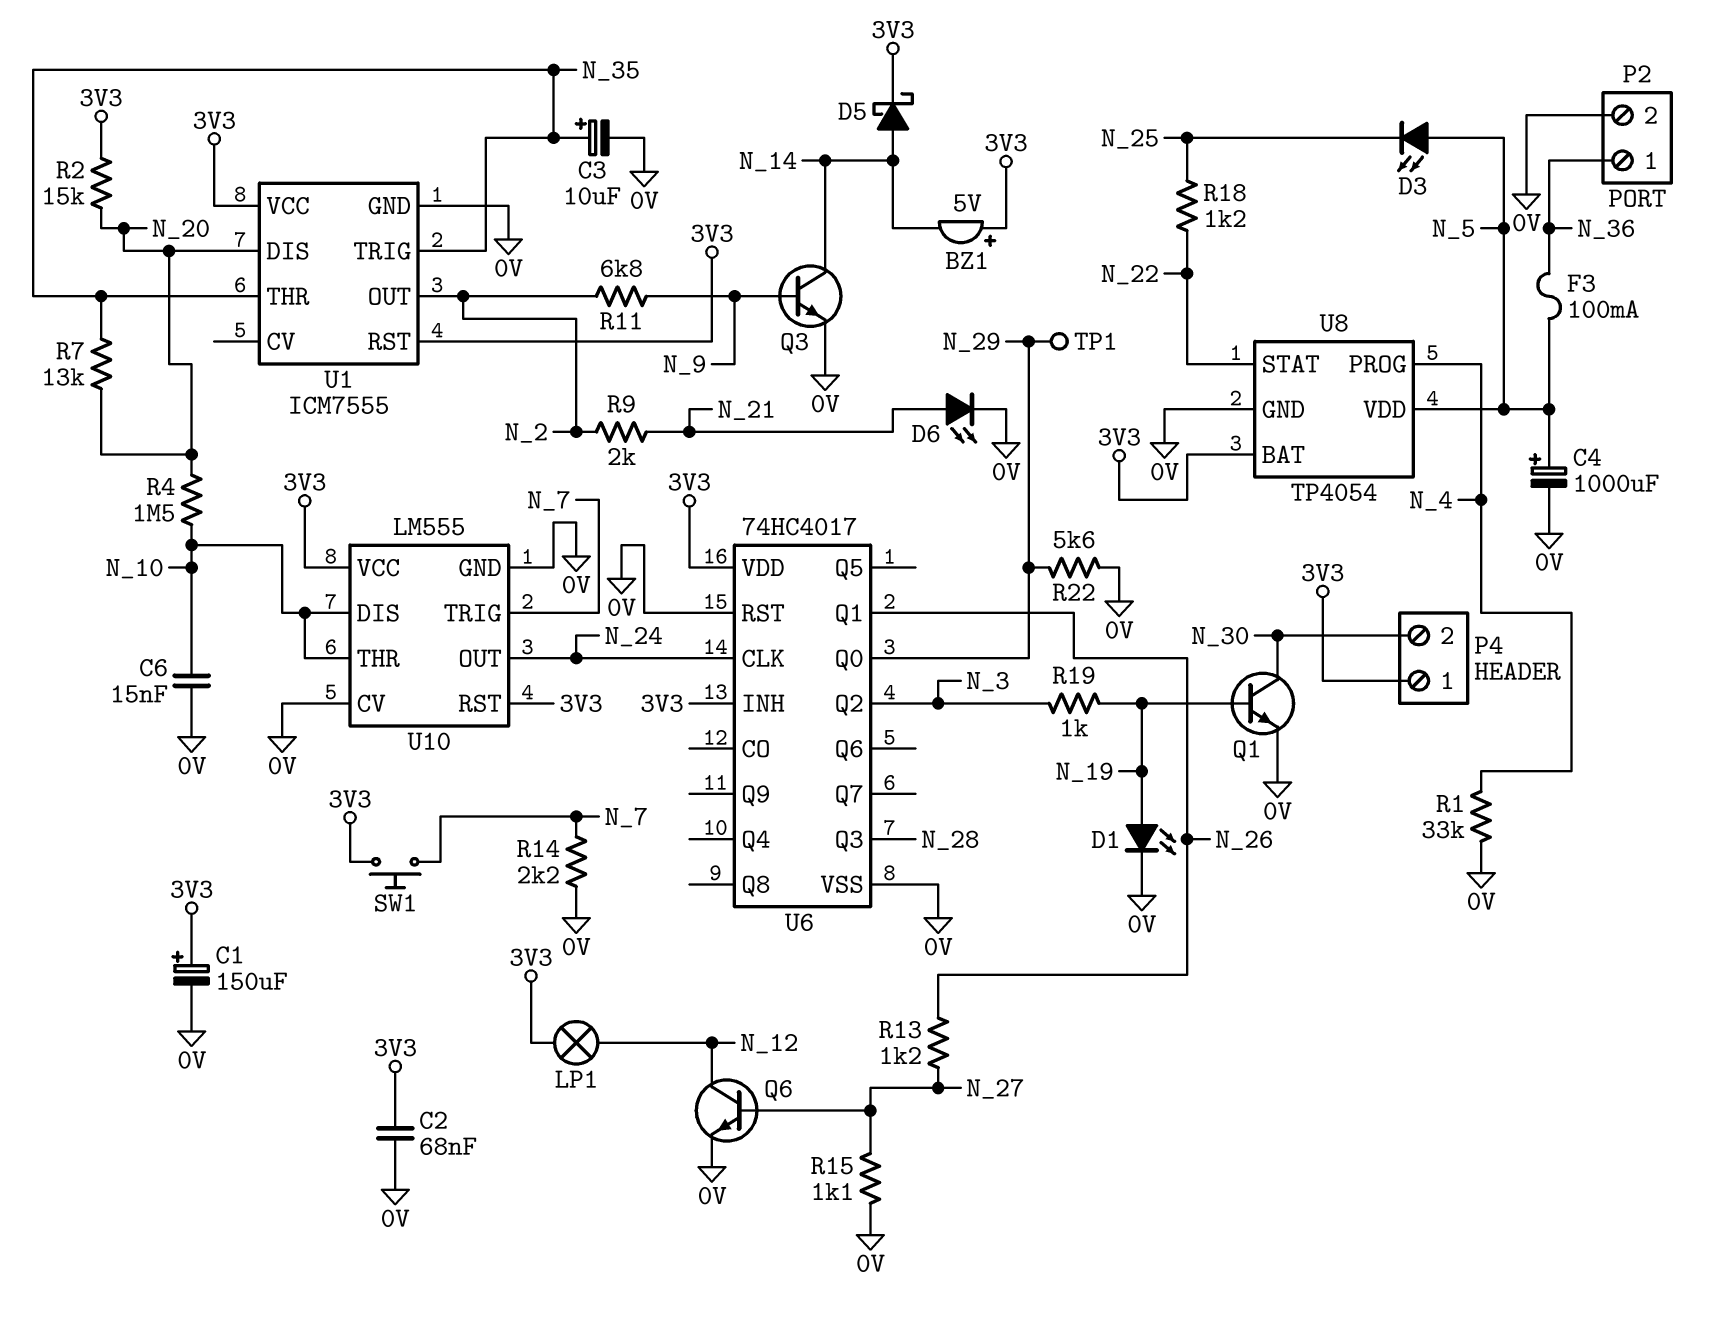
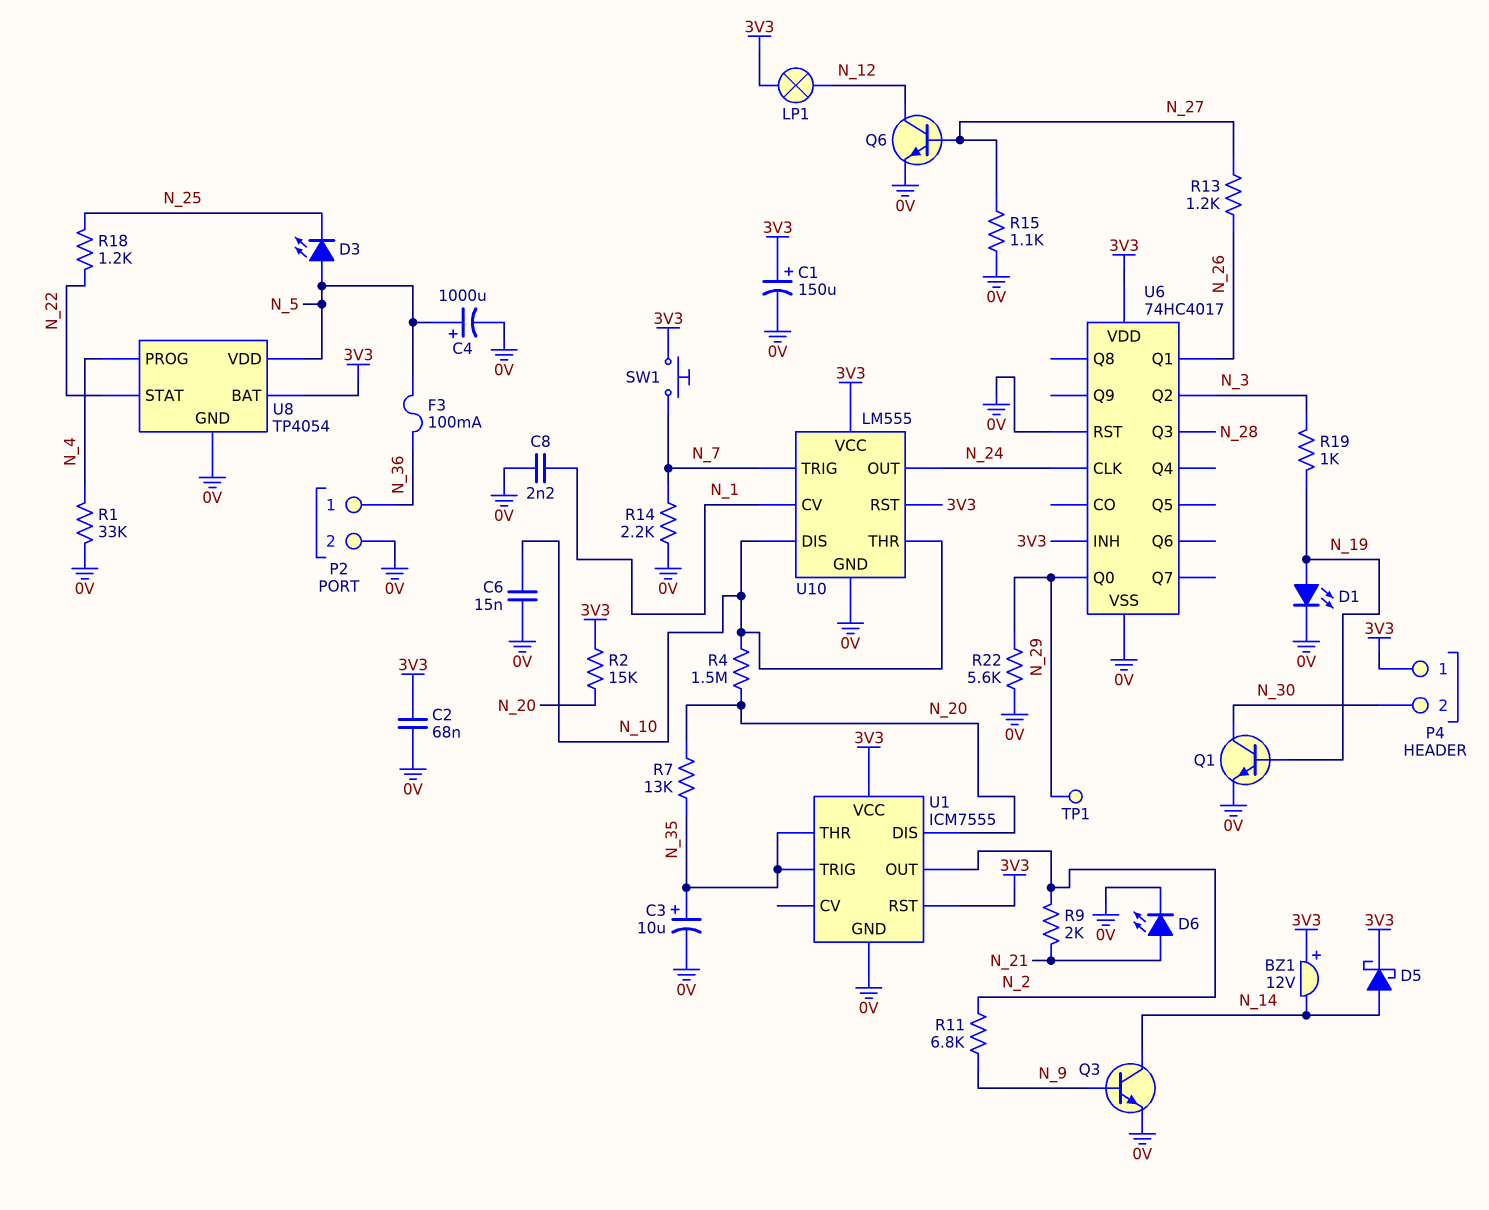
BZ1: buzzer 5V (plus 3V3, minus N_14) -> buzzer 12V (plus 3V3, minus N_14)
C8: none -> 2.2nF (0V, N_1)
U10 pin CV: 0V -> N_1

